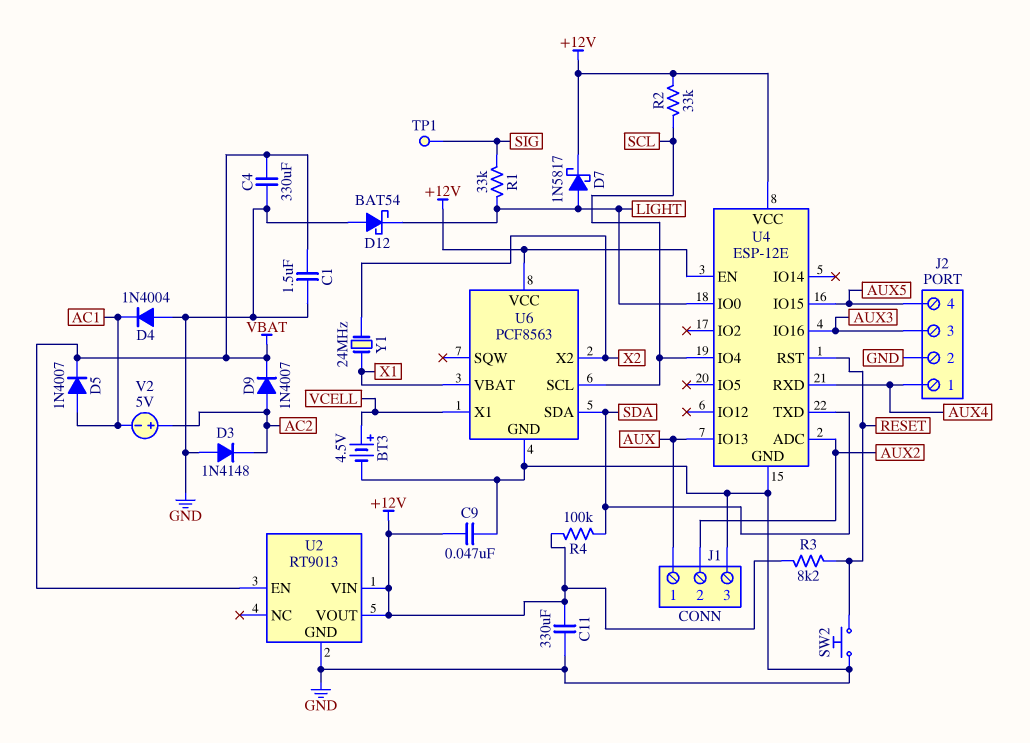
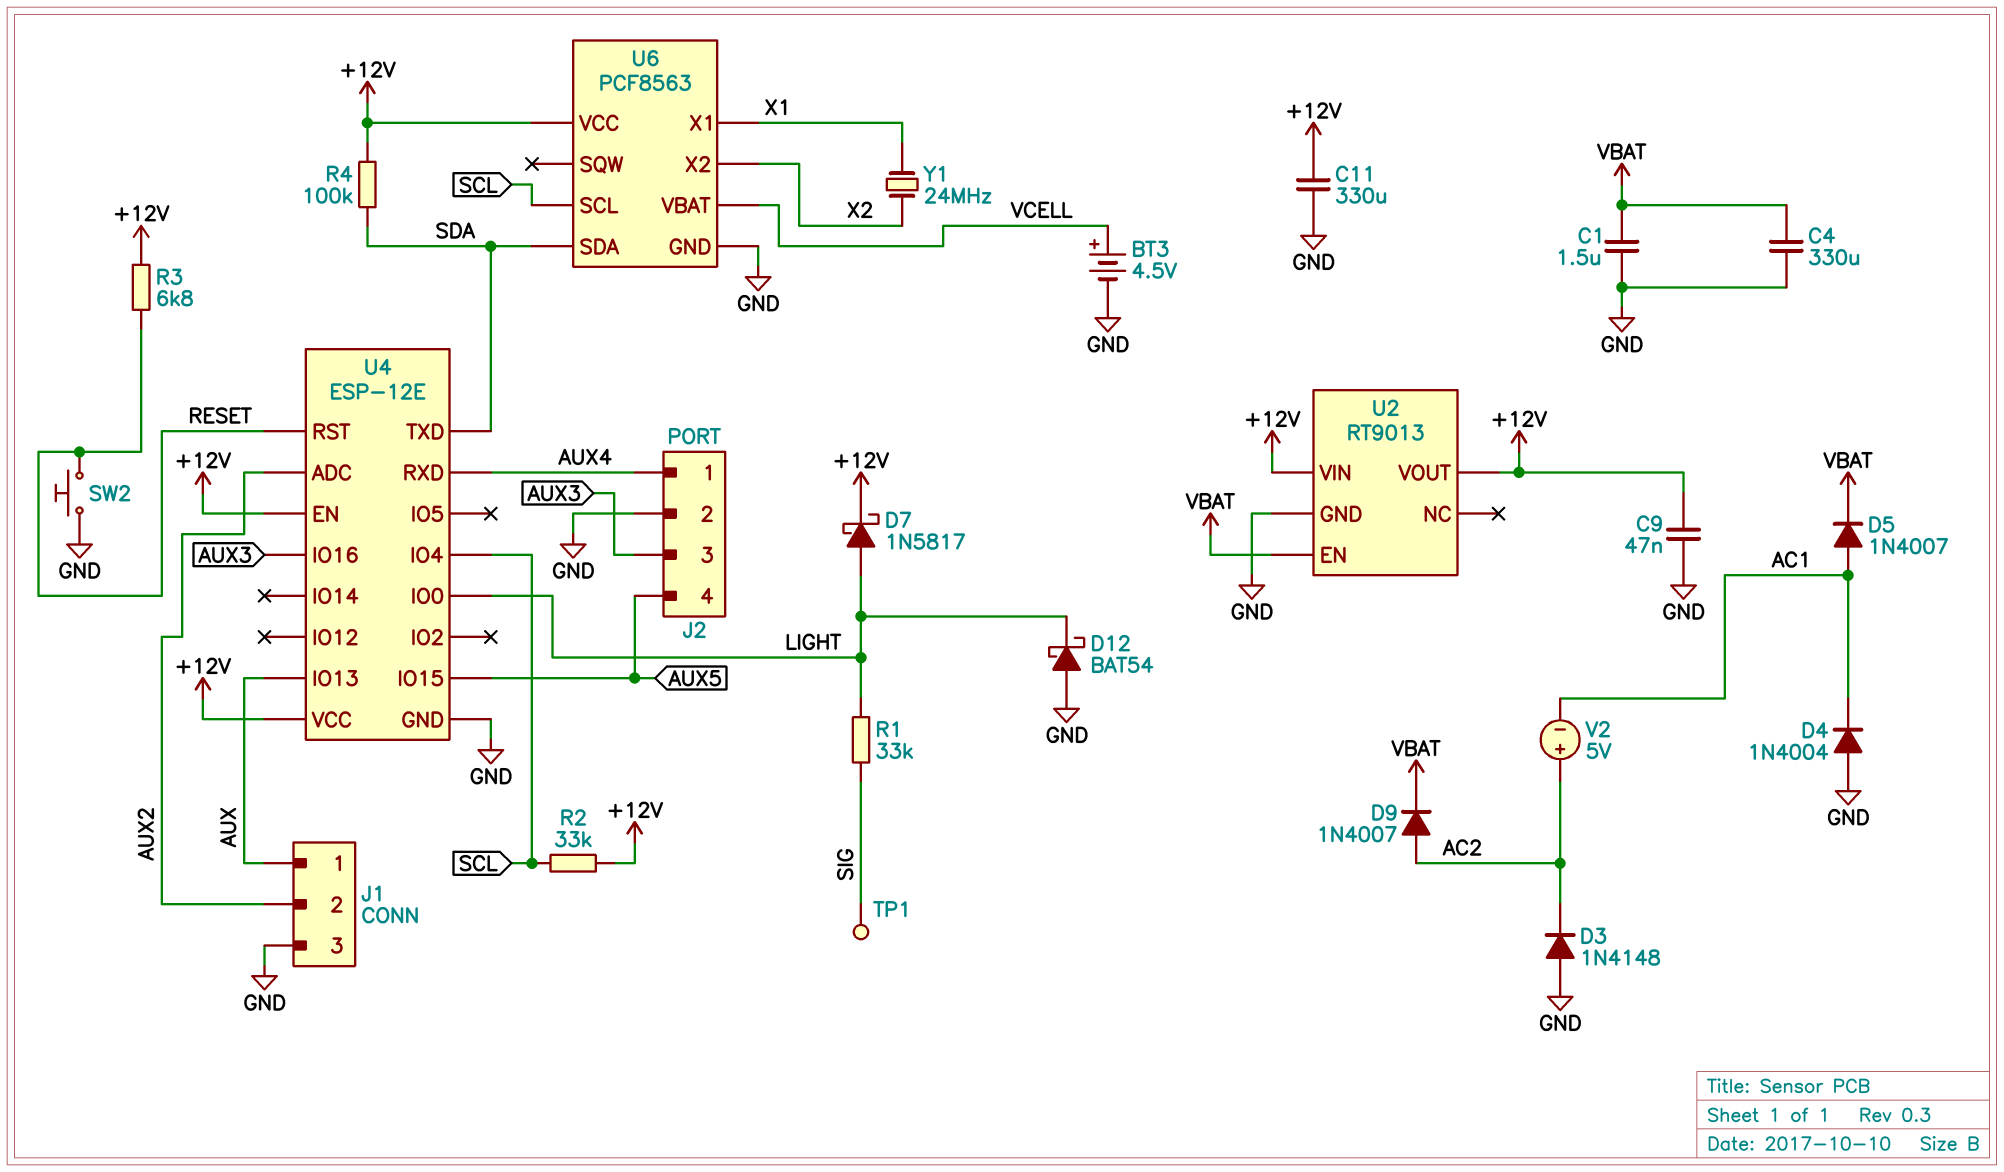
R3: 8.2k (+12V, RESET) -> 6.8k (+12V, RESET)
U6 pin VBAT: X1 -> VCELL
U6 pin X1: VCELL -> X1

